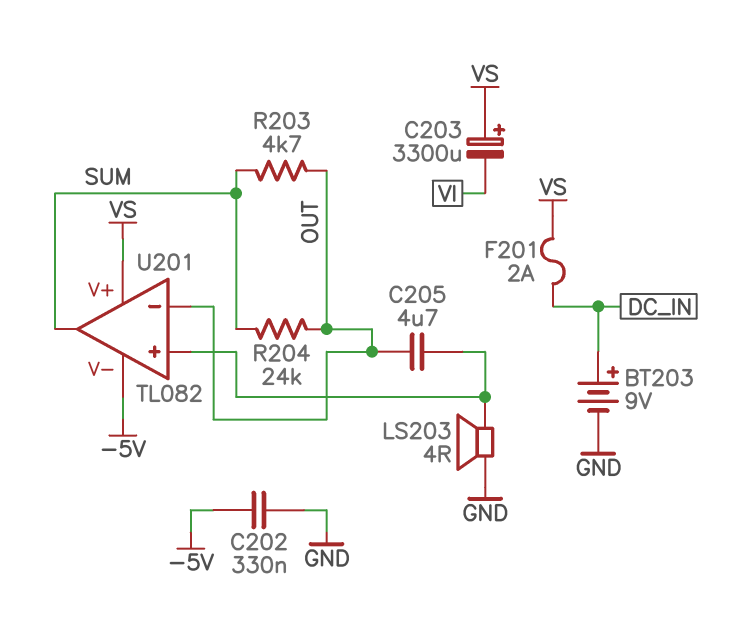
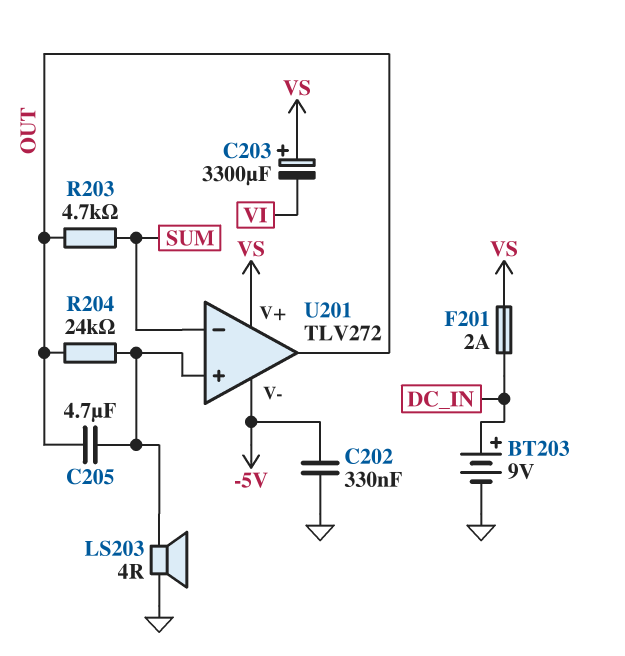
R204: 24k (OUT, SUM) -> 24k (OUT, U201/in+)
U201: TL082 -> TLV272
U201 pin in-: OUT -> SUM
U201 pin out: SUM -> OUT

